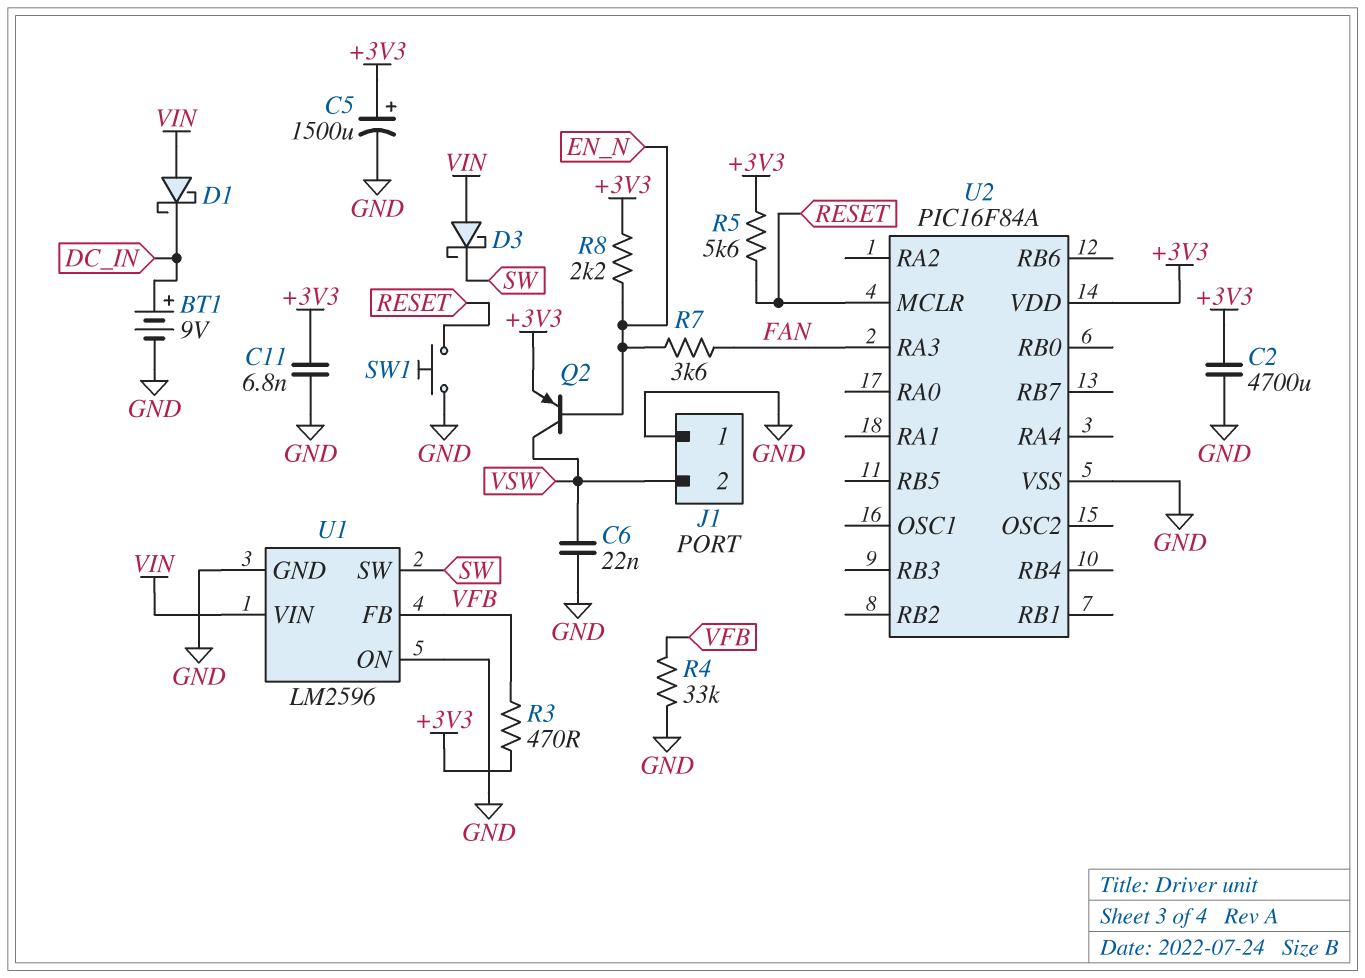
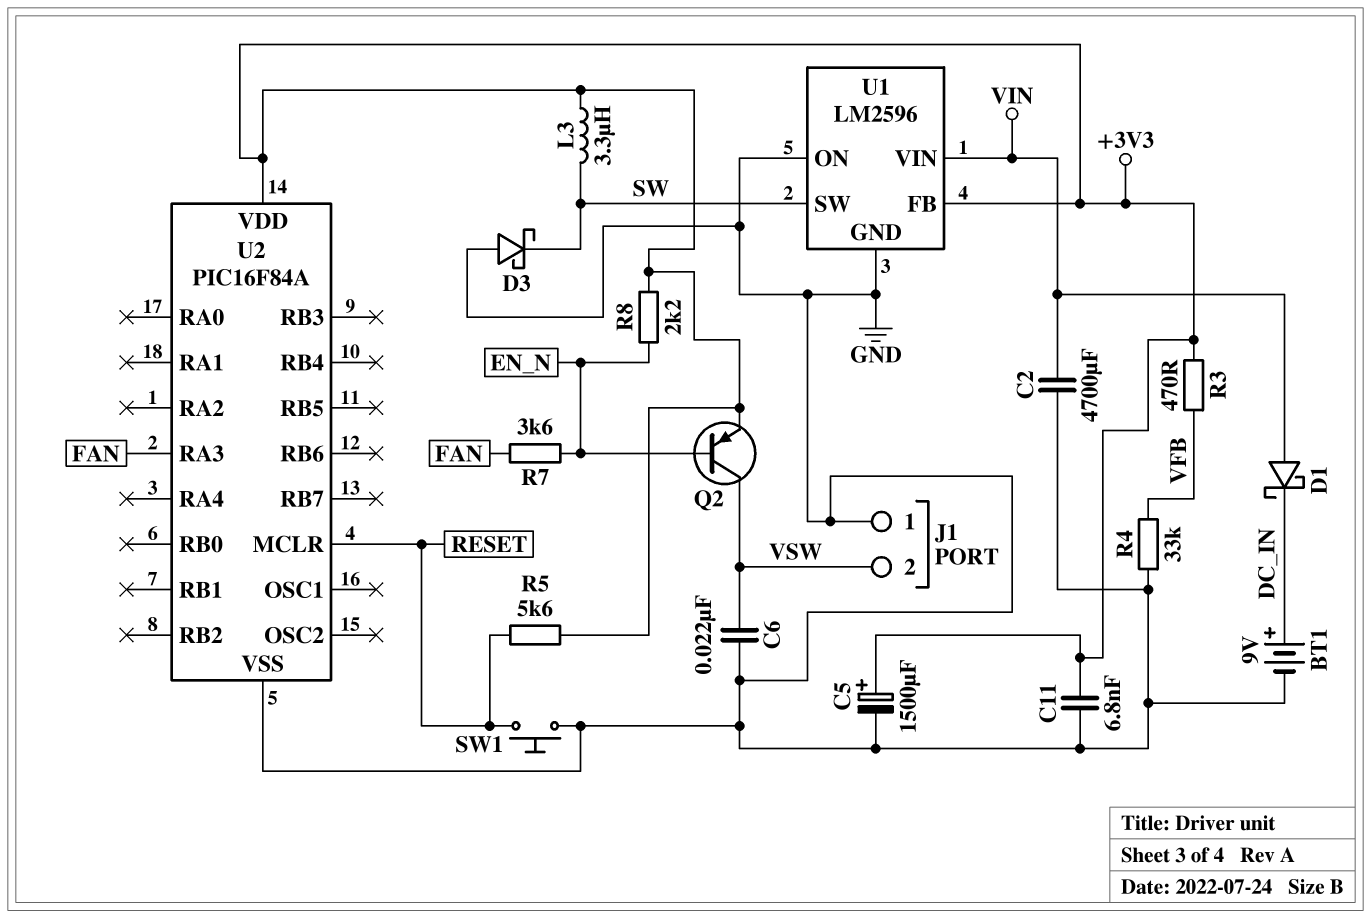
C2: 4700uF (+3V3, GND) -> 4700uF (GND, VIN)
D3: schottky (A VIN, K SW) -> schottky (A GND, K SW)
L3: none -> 3.3uH (+3V3, SW)
U1 pin FB: VFB -> +3V3

